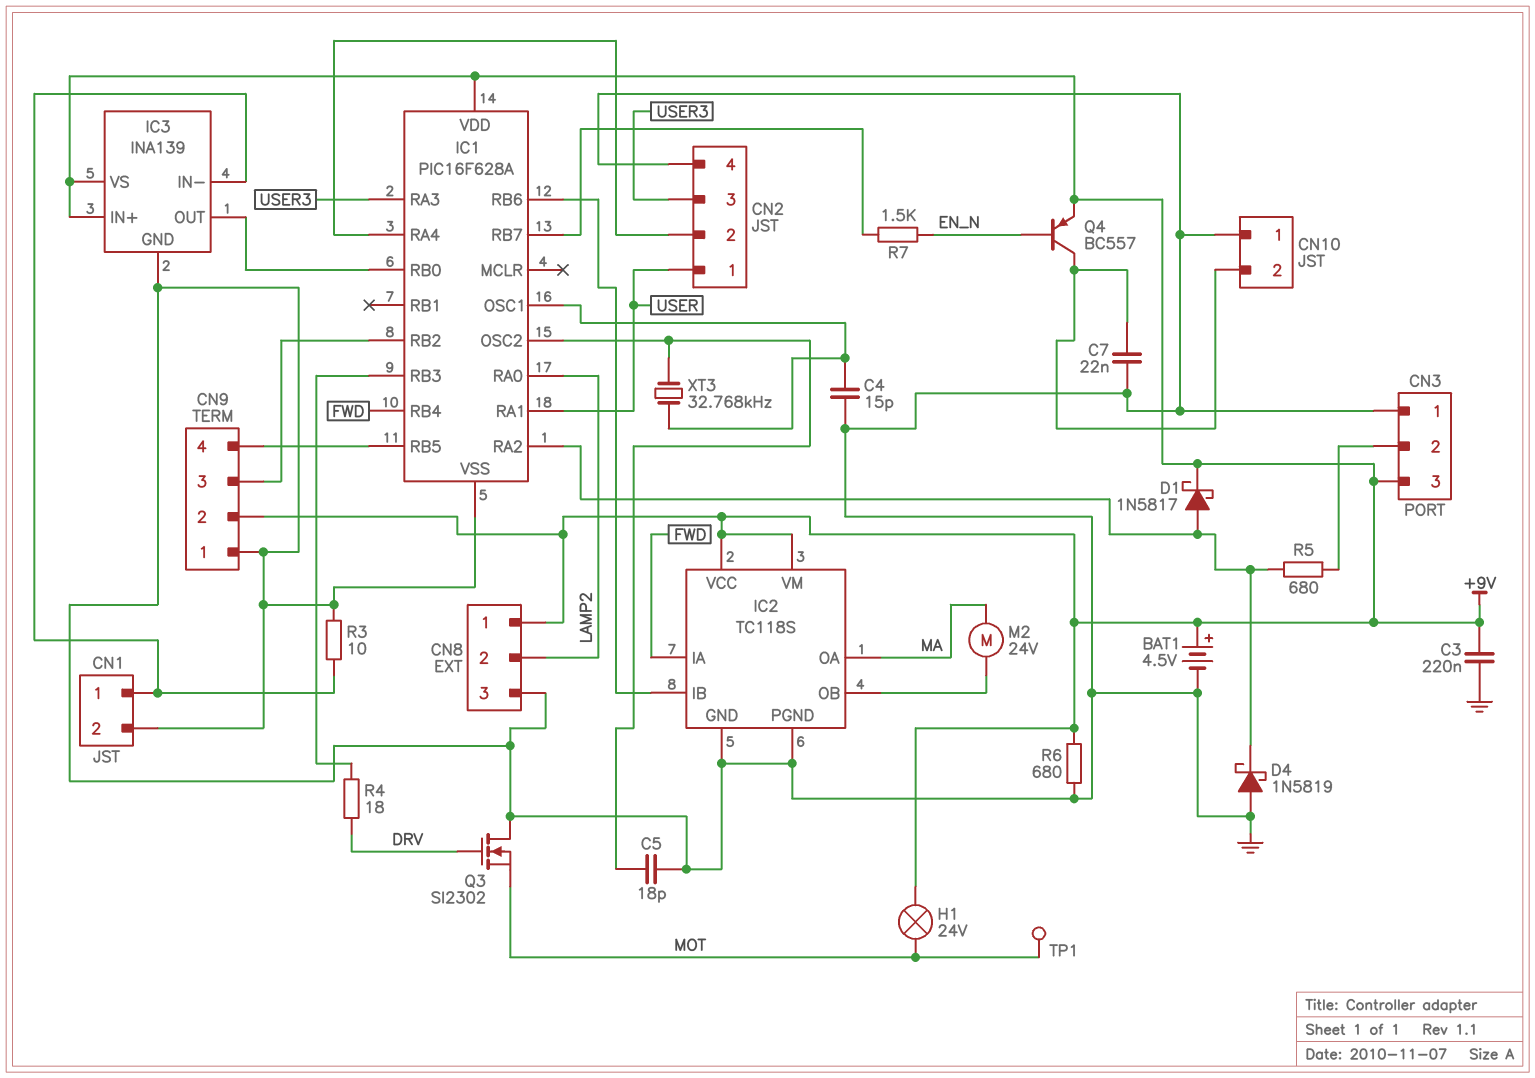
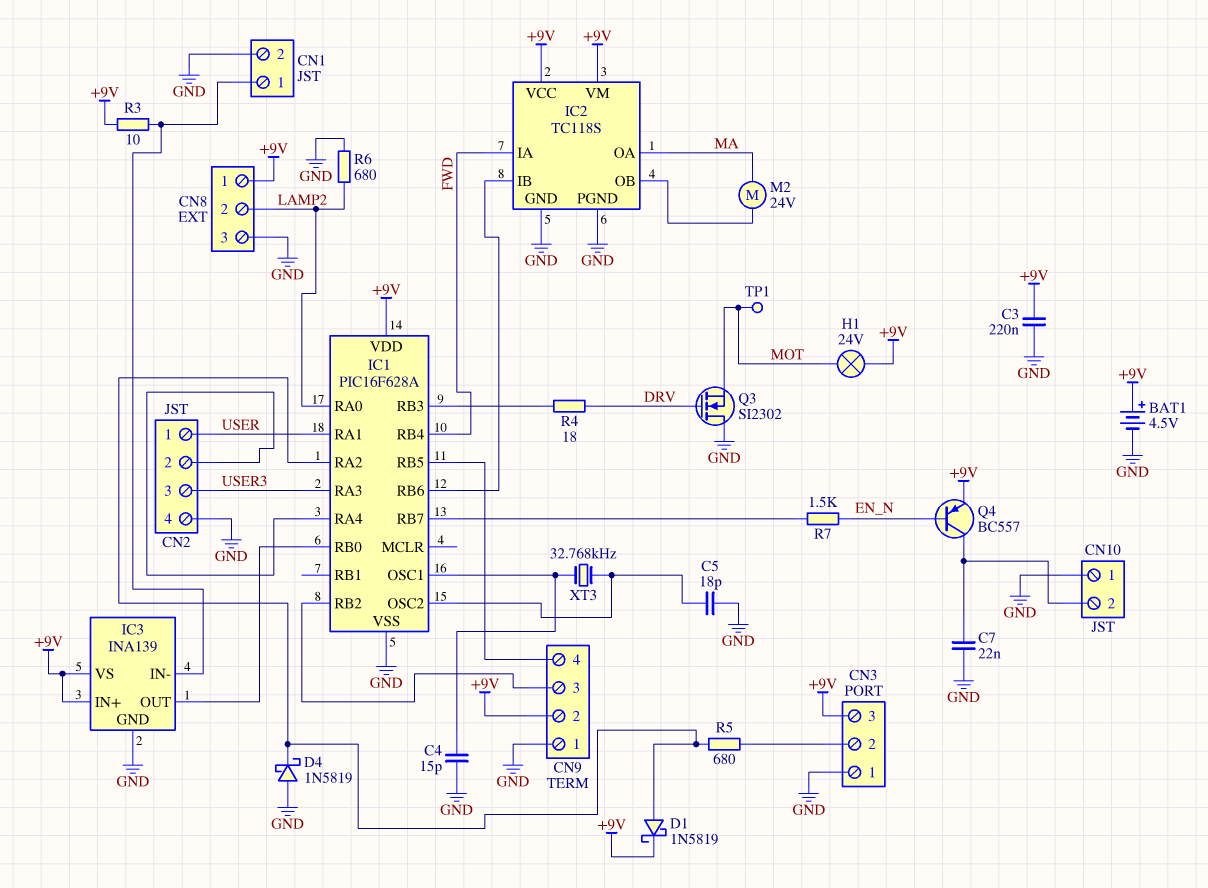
D1: schottky 1N5817 (A IC1/RA2, K +9V) -> schottky 1N5819 (A IC1/RA2, K +9V)
R3: 10 (CN1/1, GND) -> 10 (+9V, CN1/1)
R6: 680 (+9V, GND) -> 680 (GND, LAMP2)

